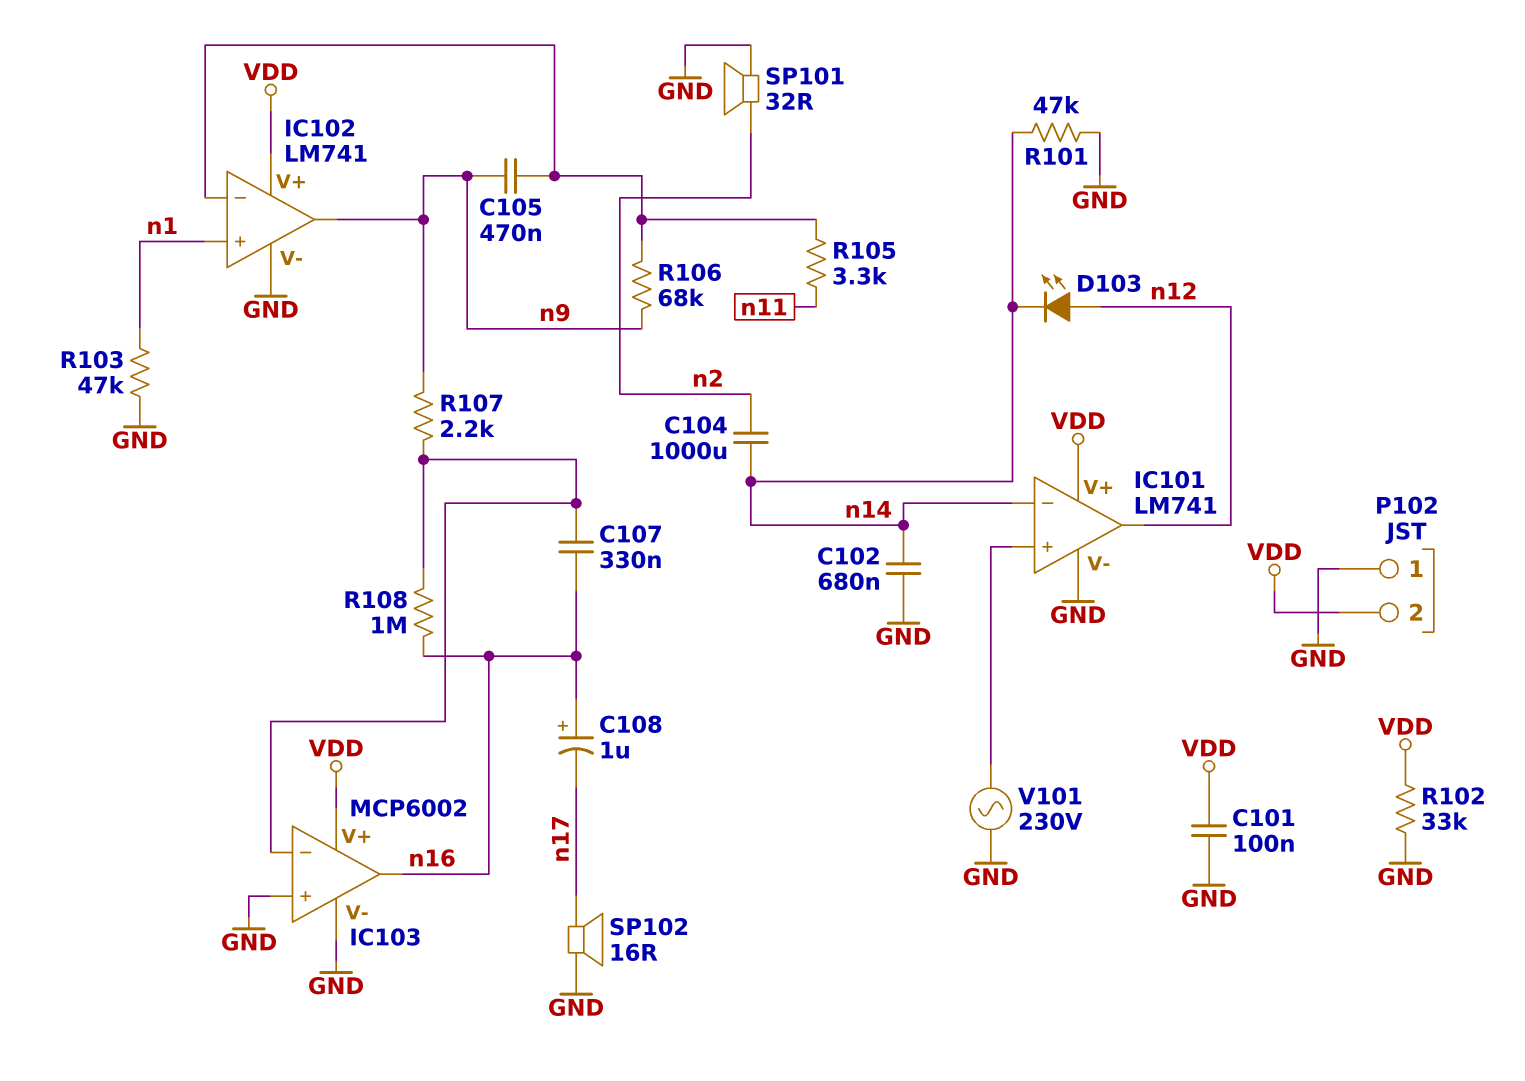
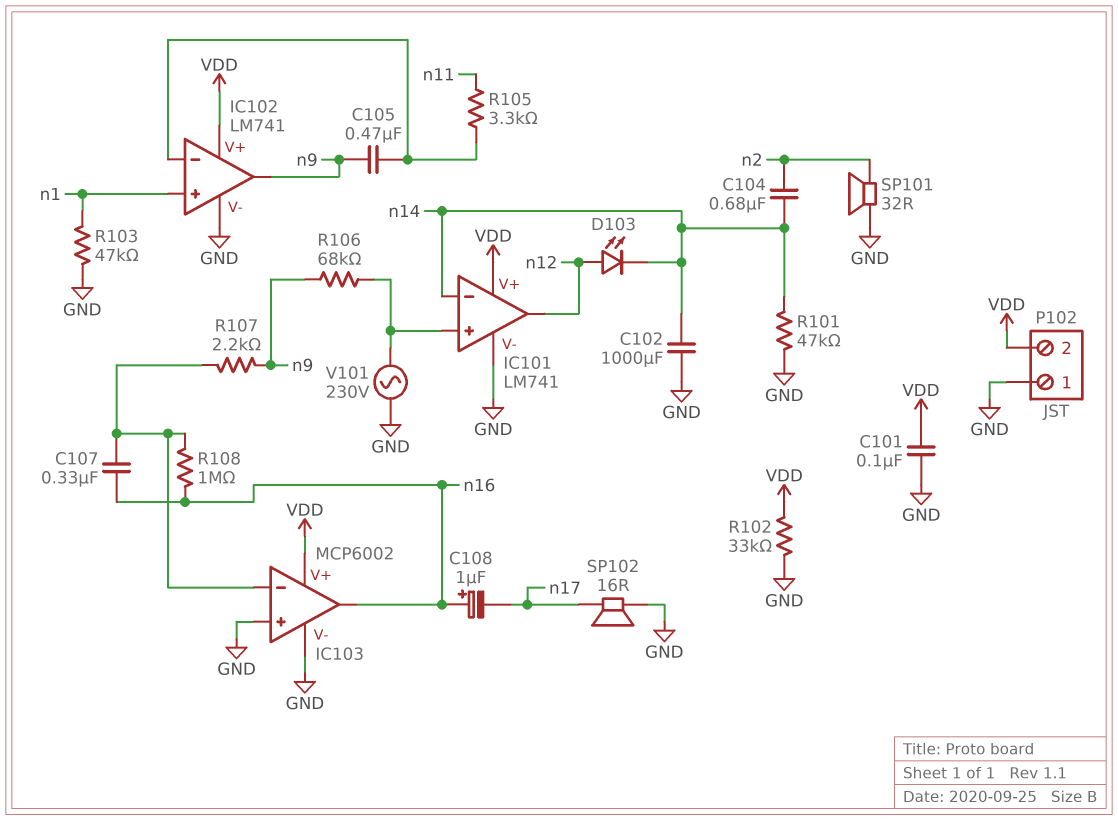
C102: 680nF (GND, n14) -> 1000uF (GND, n14)
C104: 1000uF (n2, n14) -> 680nF (n2, n14)
R106: 68k (IC102/in-, n9) -> 68k (IC101/in+, n9)

